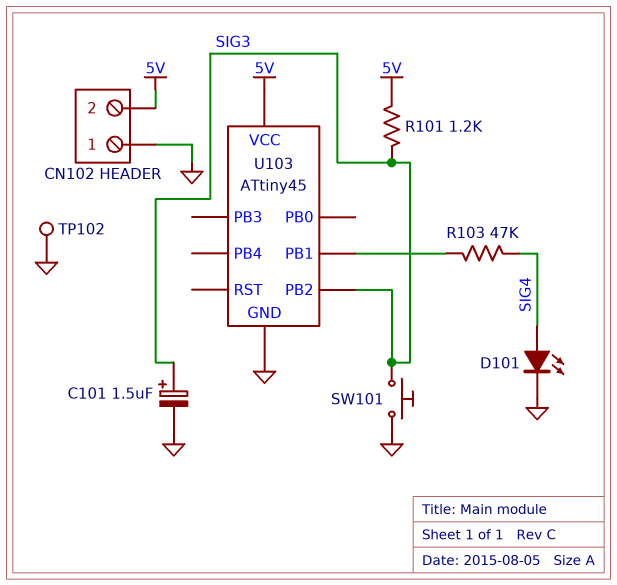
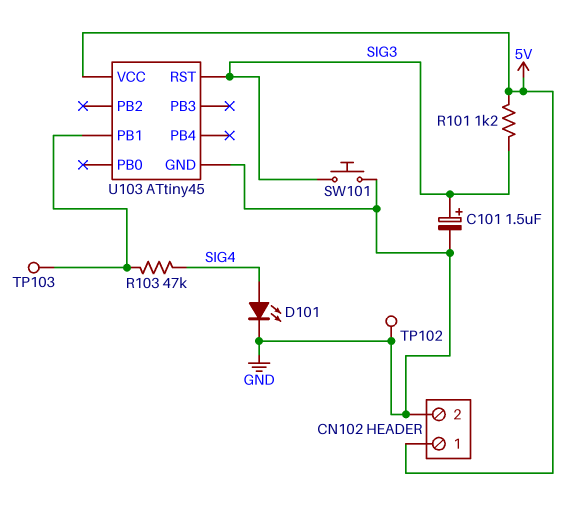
CN102 pin 1: GND -> 5V
CN102 pin 2: 5V -> GND
TP103: none -> test point (U103/PB1)
U103 pin PB2: SIG3 -> none
U103 pin RST: none -> SIG3

